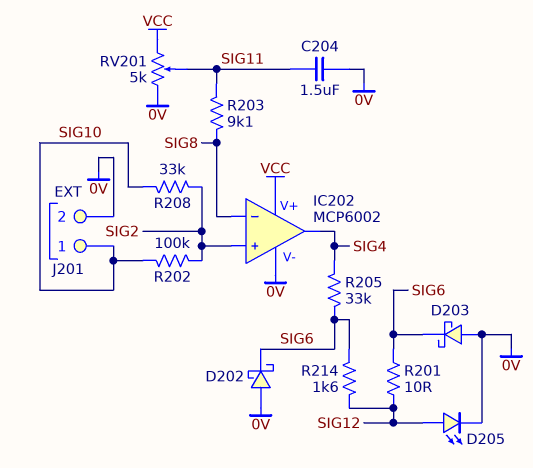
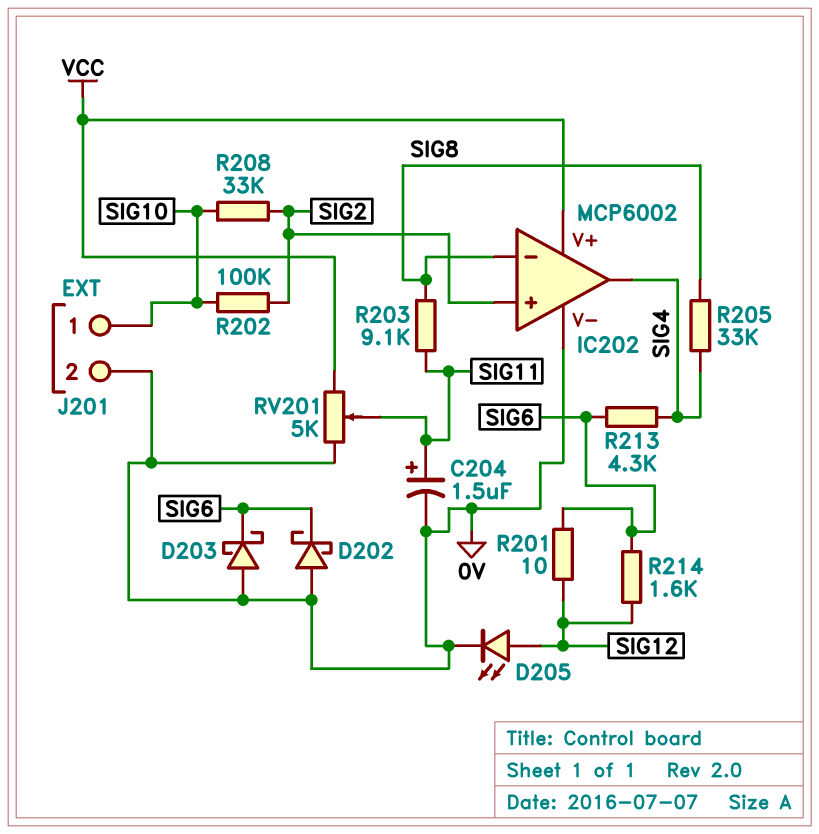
C204: 1.5uF (0V, SIG11) -> 1.5uF (plus SIG11, minus 0V)
R205: 33k (SIG4, SIG6) -> 33k (SIG4, SIG8)
R213: none -> 4.3k (SIG4, SIG6)

